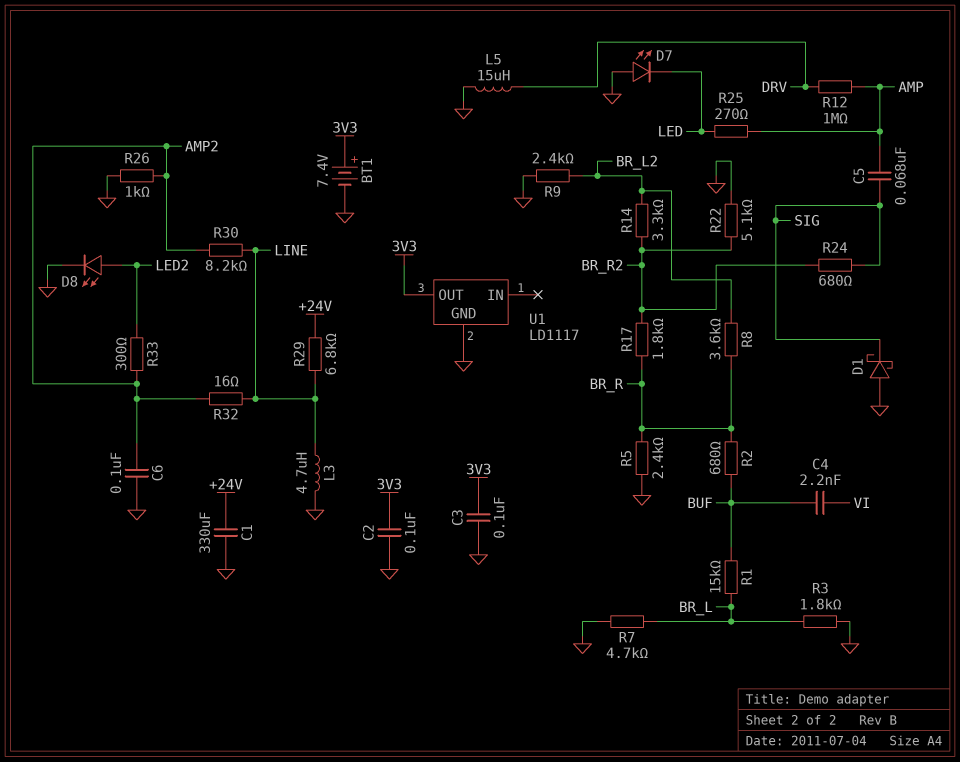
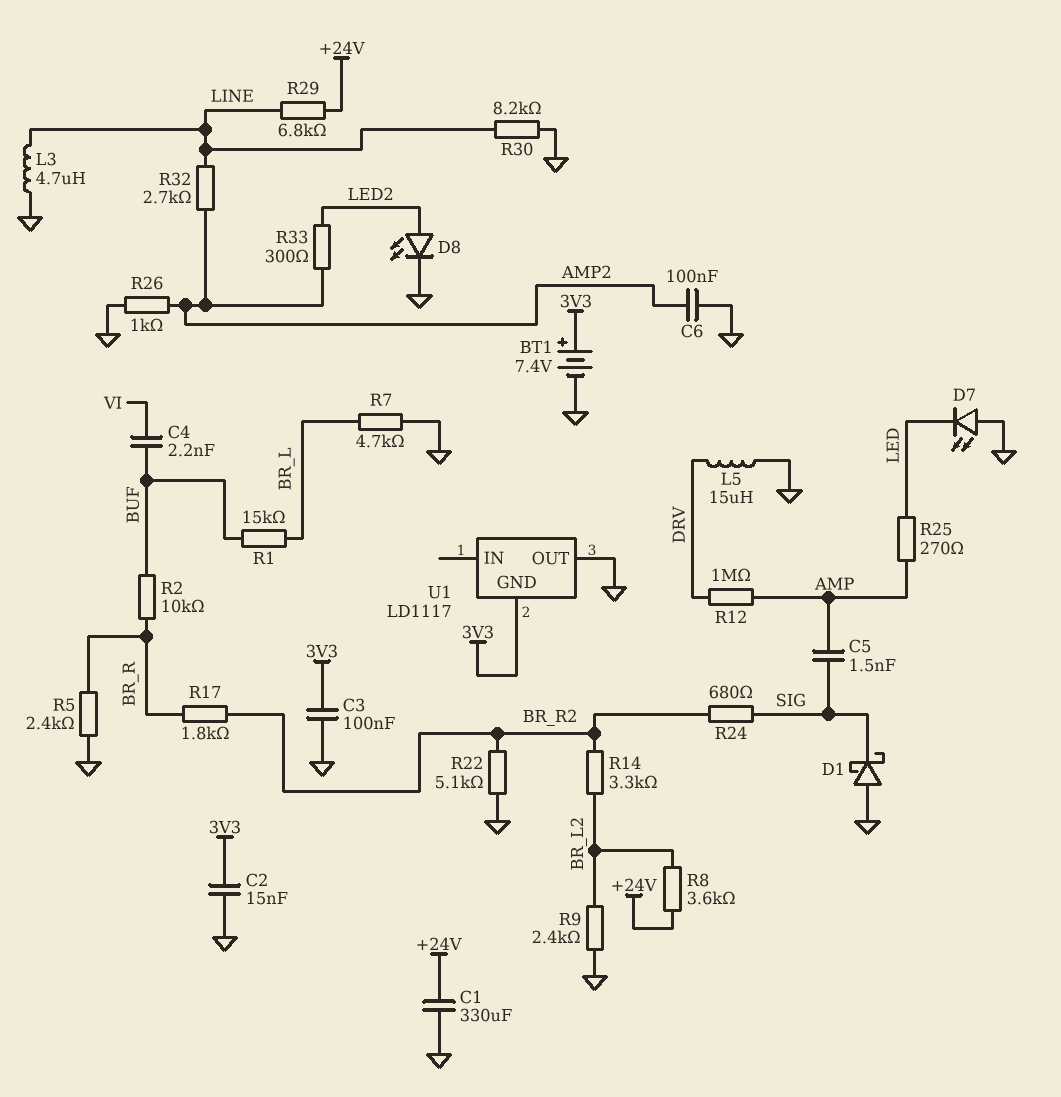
C2: 100nF (3V3, GND) -> 15nF (3V3, GND)
C5: 68nF (AMP, SIG) -> 1.5nF (AMP, SIG)
R2: 680 (BR_R, BUF) -> 10k (BR_R, BUF)
R3: 1.8k (BR_L, GND) -> none
R8: 3.6k (BR_L2, BR_R) -> 3.6k (+24V, BR_L2)
R30: 8.2k (AMP2, LINE) -> 8.2k (GND, LINE)
R32: 16 (AMP2, LINE) -> 2.7k (AMP2, LINE)
U1 pin GND: GND -> 3V3
U1 pin OUT: 3V3 -> GND

